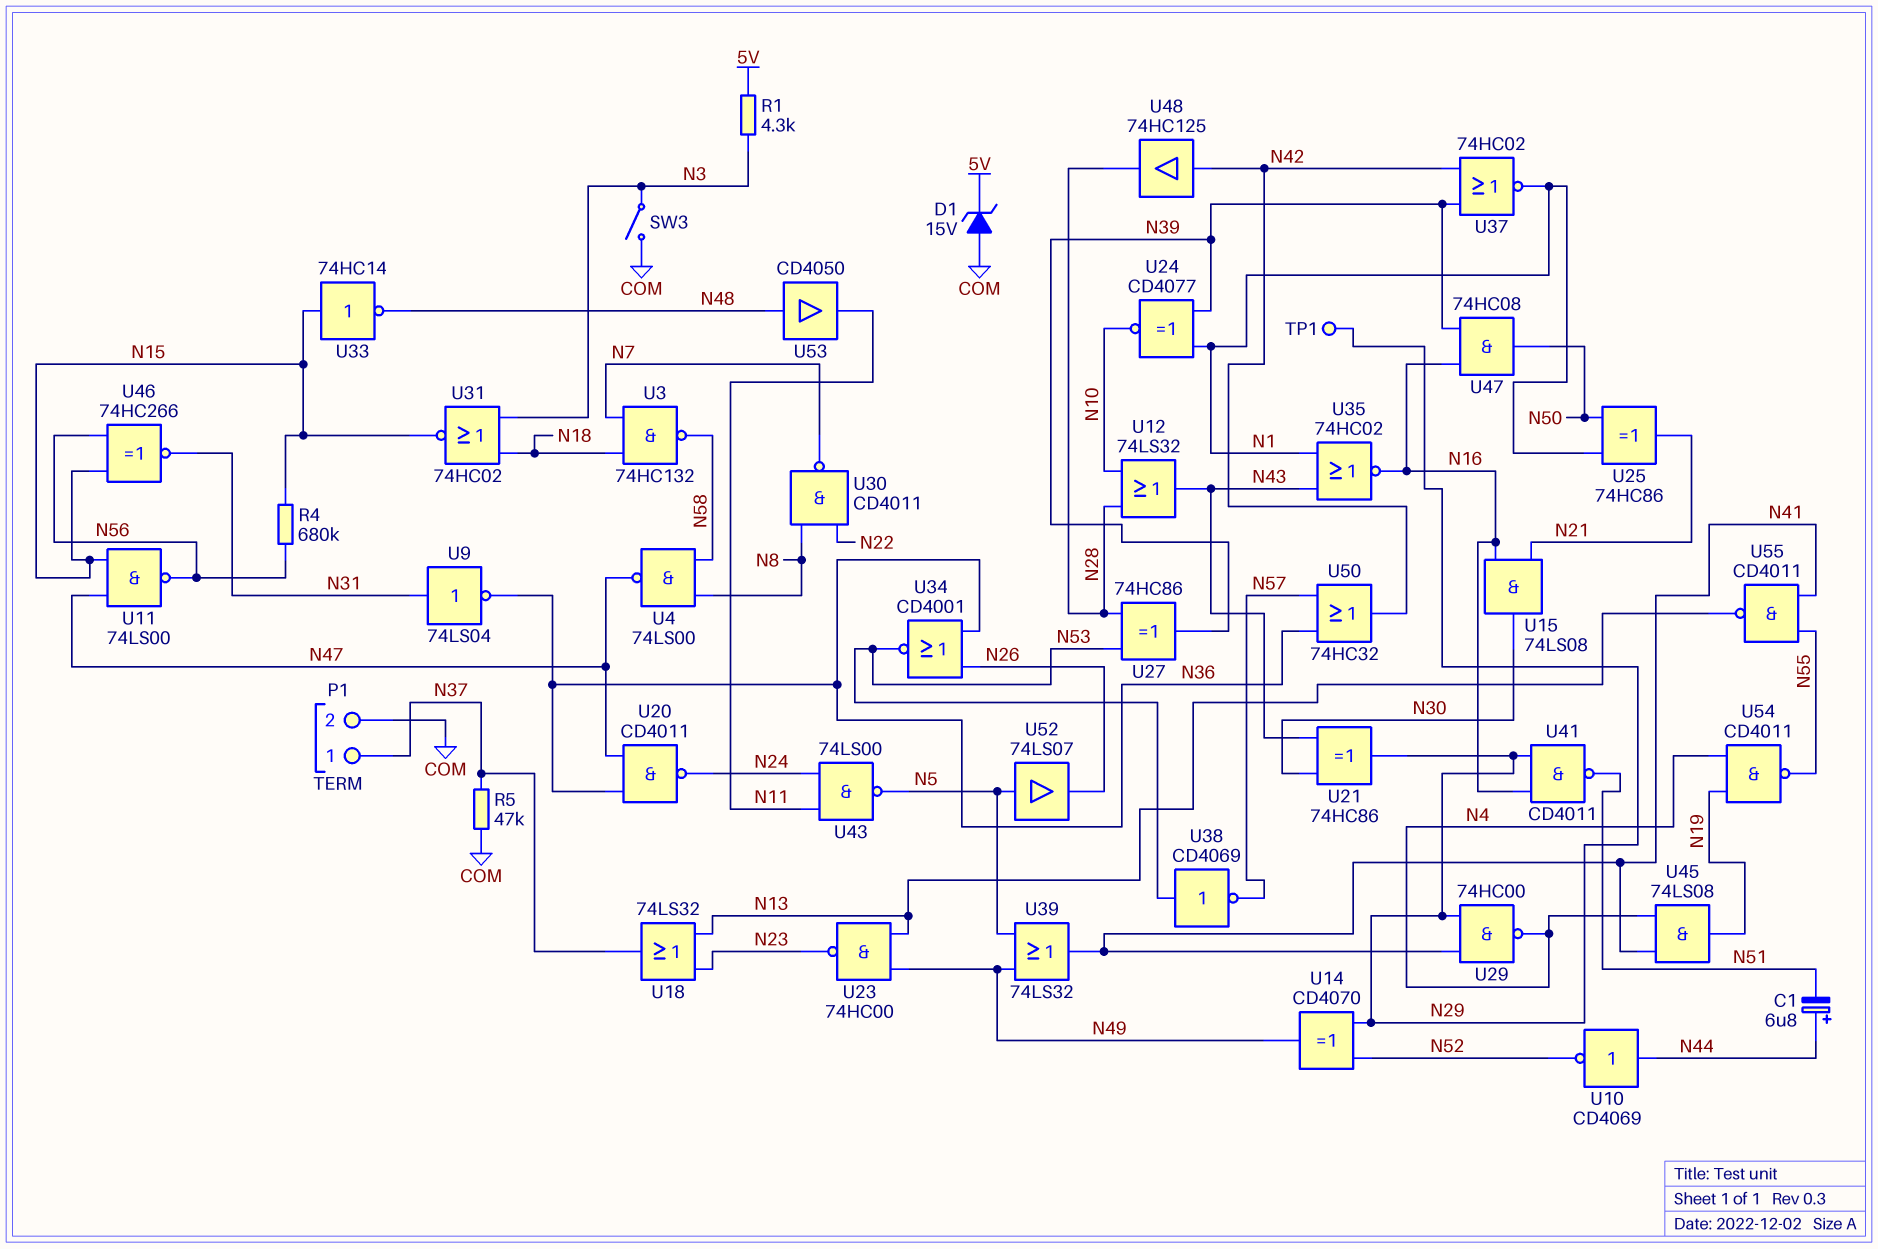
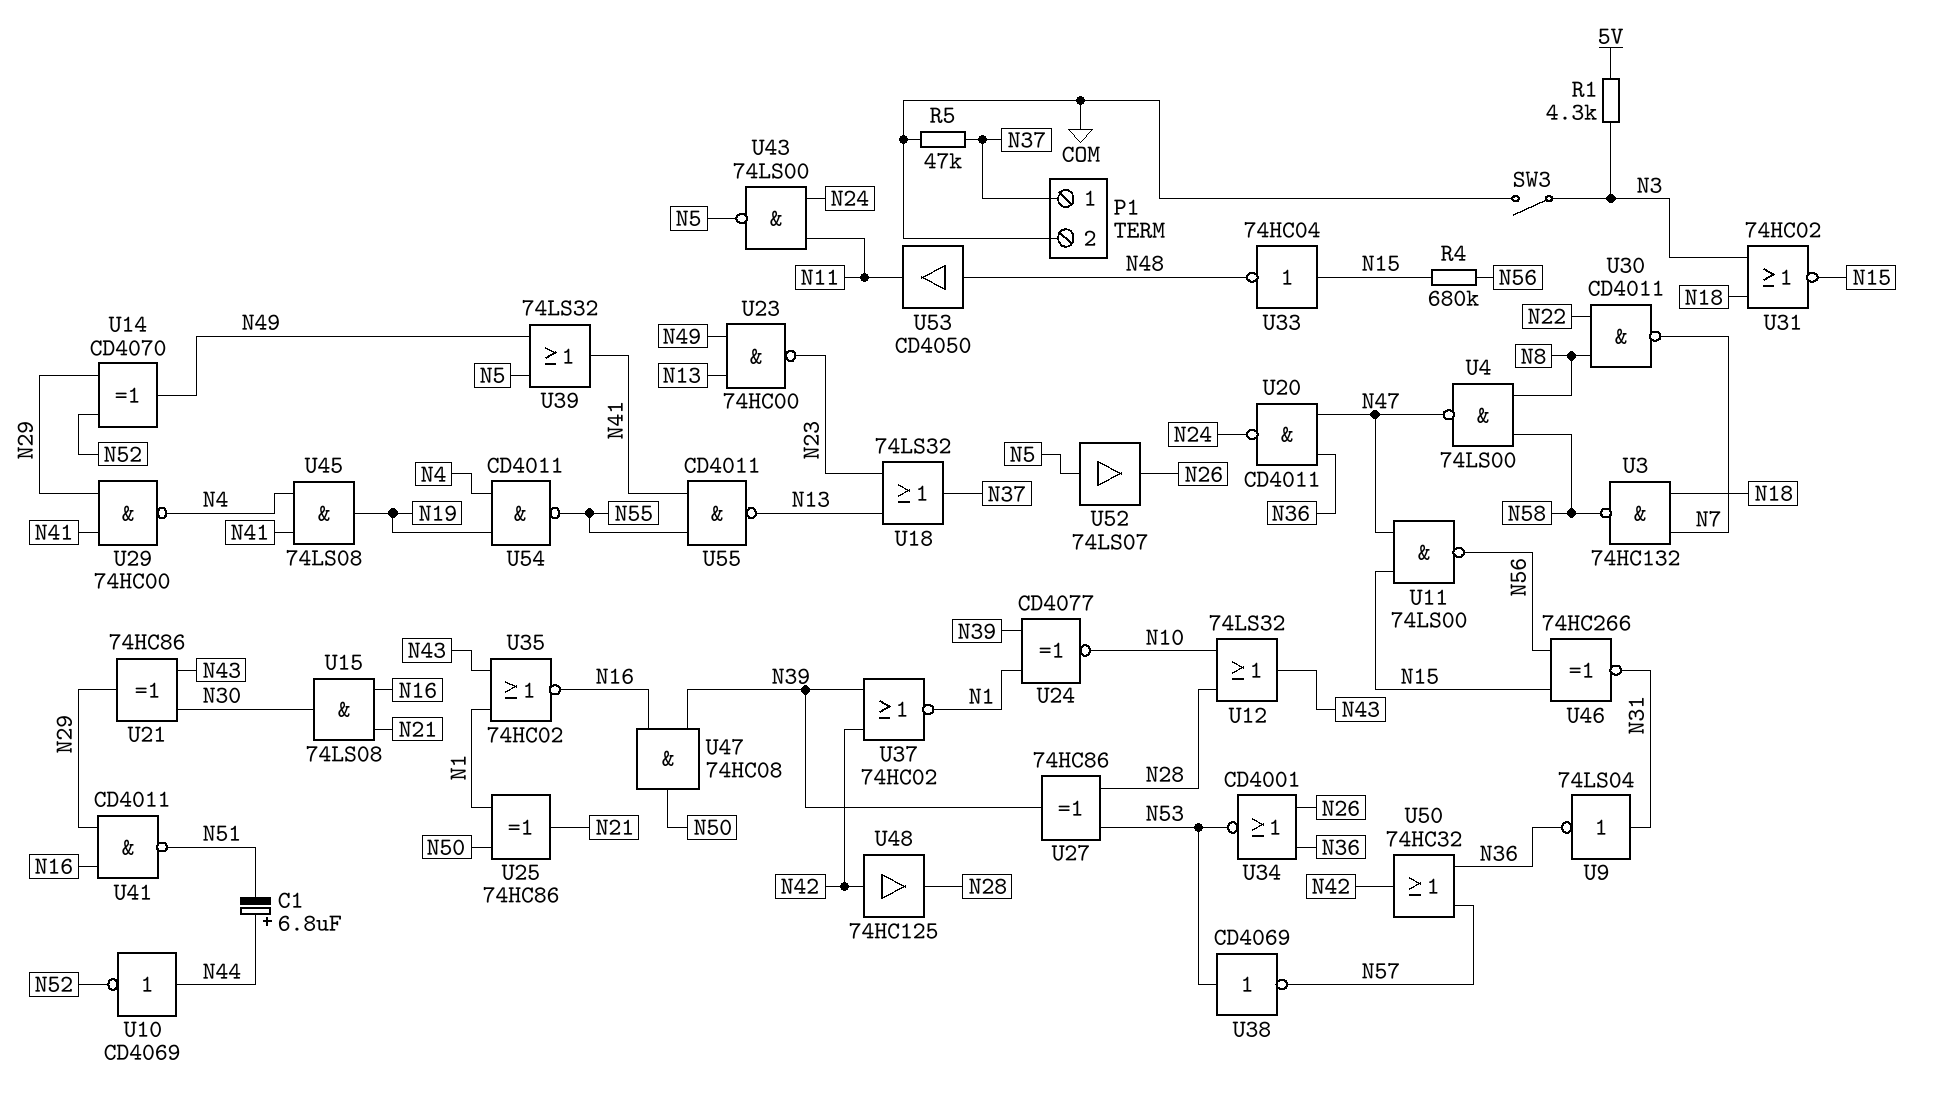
D1: zener 15V (A COM, K 5V) -> none
TP1: test point (N29) -> none
U33: NOT 74HC14 (in N15, out N48) -> NOT 74HC04 (in N15, out N48)

